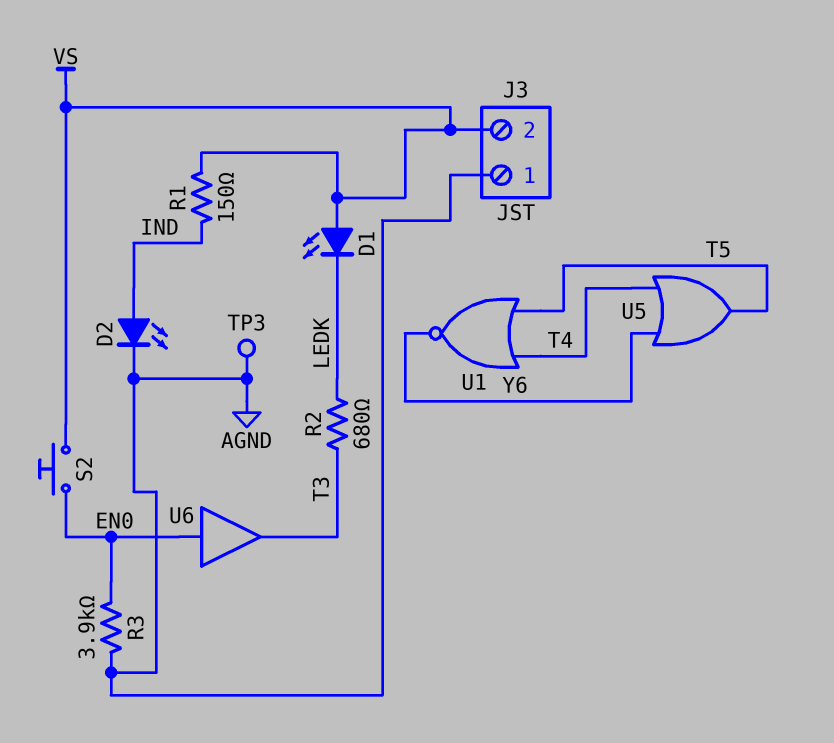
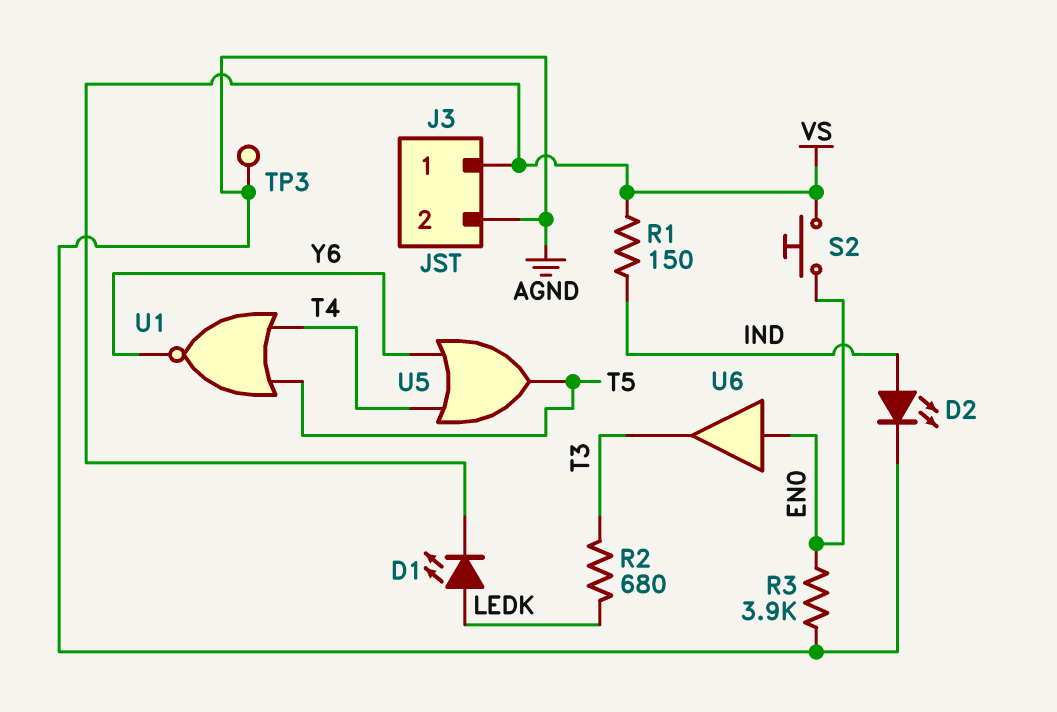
D1: LED (A VS, K LEDK) -> LED (A LEDK, K VS)
J3 pin 1: AGND -> VS
J3 pin 2: VS -> AGND

